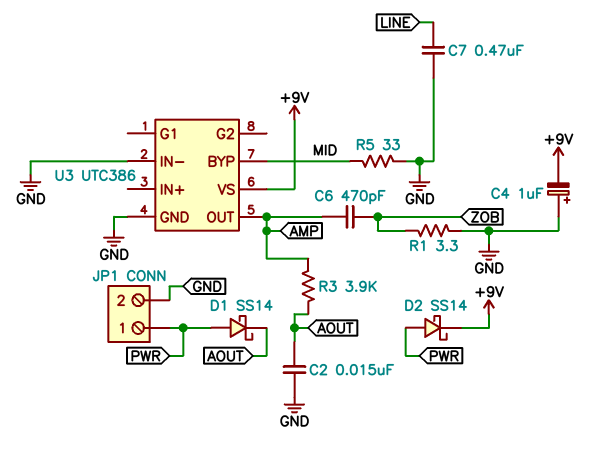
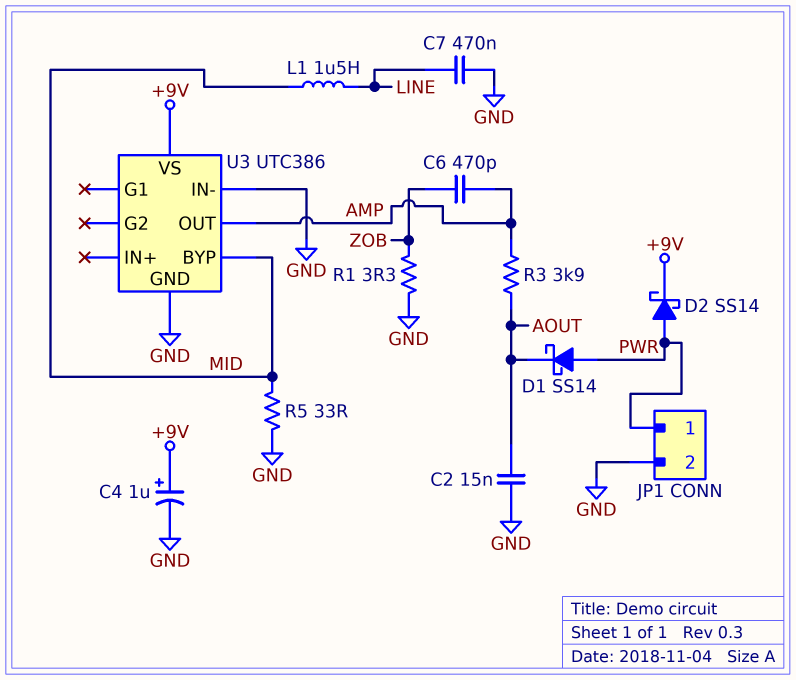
C4: 1uF (plus GND, minus +9V) -> 1uF (plus +9V, minus GND)
L1: none -> 1.5uH (LINE, MID)

